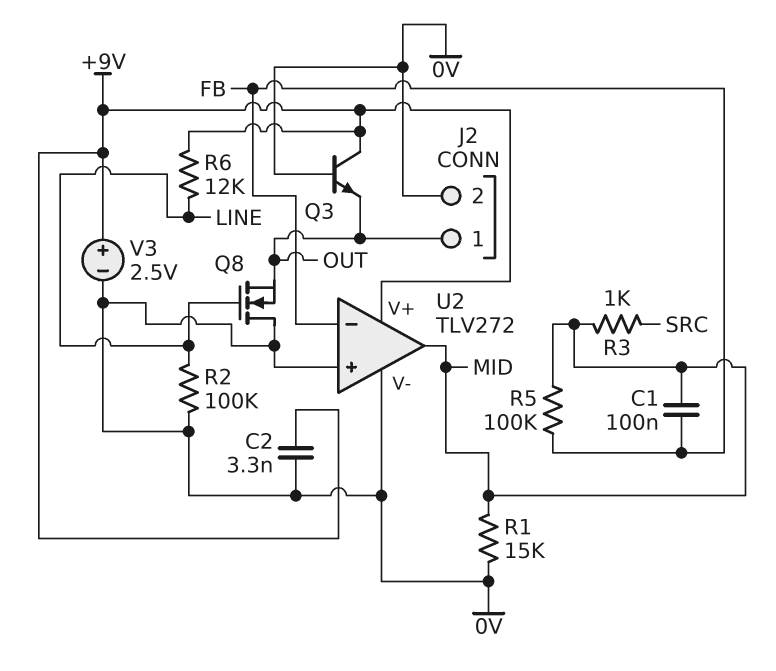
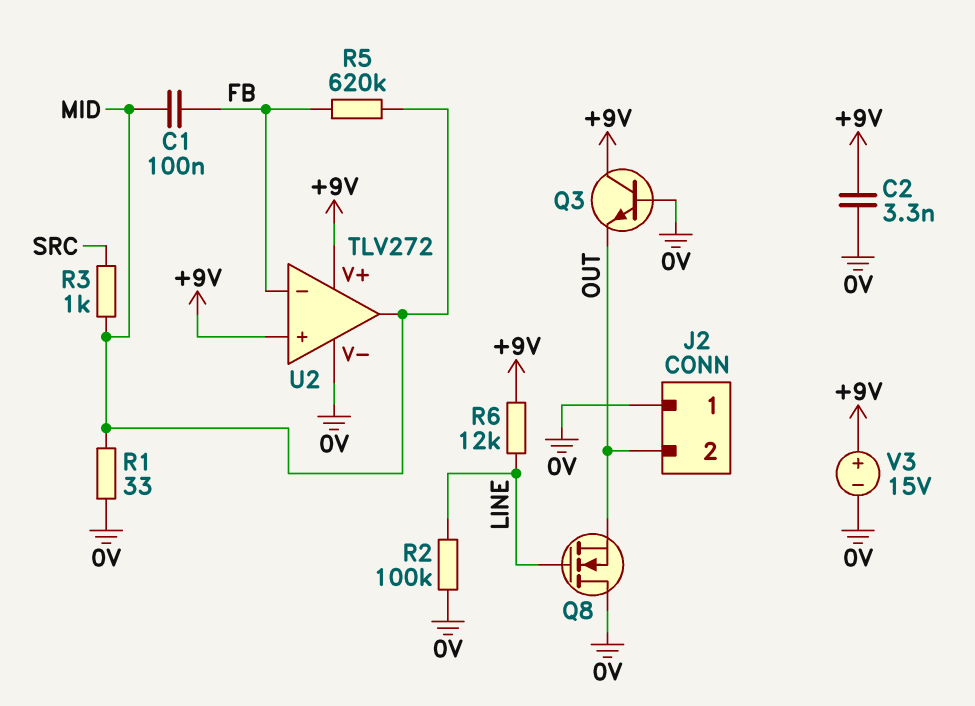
J2 pin 1: OUT -> 0V
J2 pin 2: 0V -> OUT
R1: 15k (0V, MID) -> 33 (0V, MID)
R5: 100k (FB, MID) -> 620k (FB, MID)
U2 pin in+: 0V -> +9V
V3: 2.5V (plus +9V, minus 0V) -> 15V (plus +9V, minus 0V)

